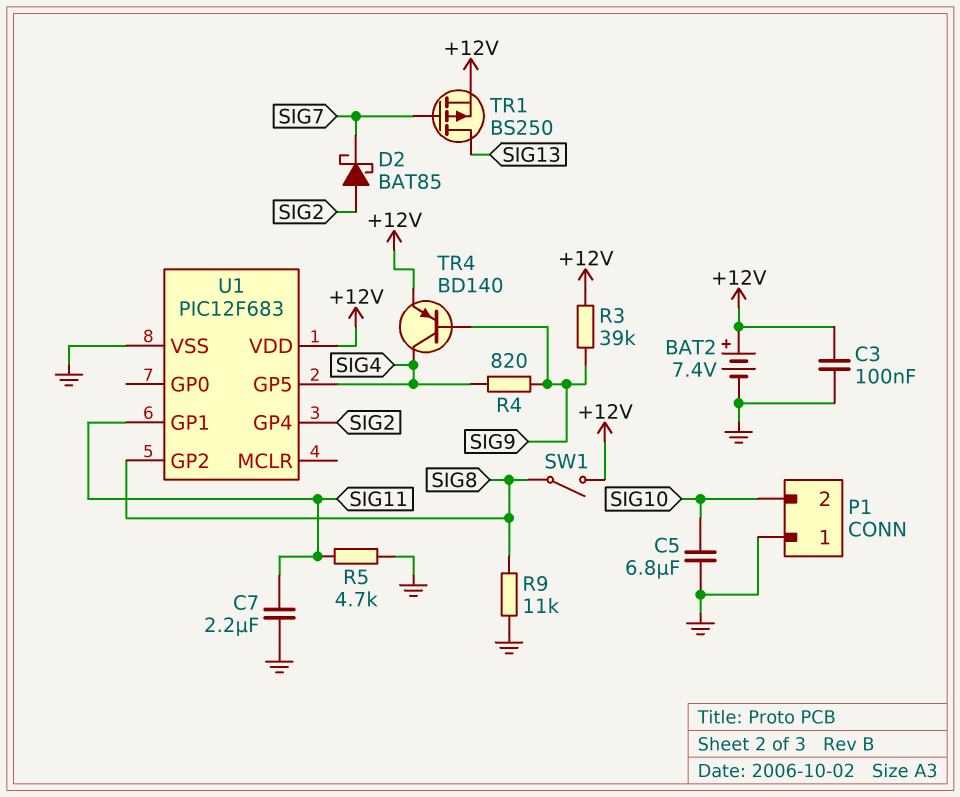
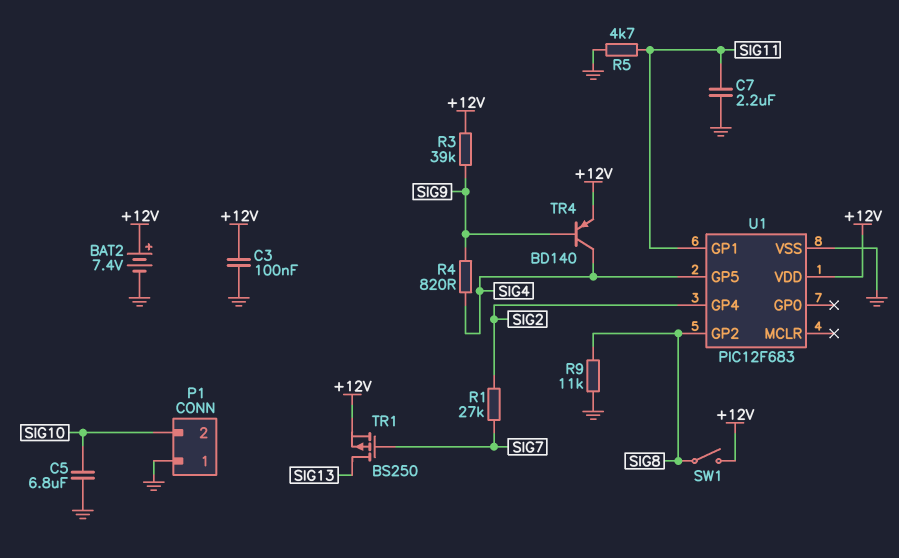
D2: schottky BAT85 (A SIG2, K SIG7) -> none
R1: none -> 27k (SIG2, SIG7)

